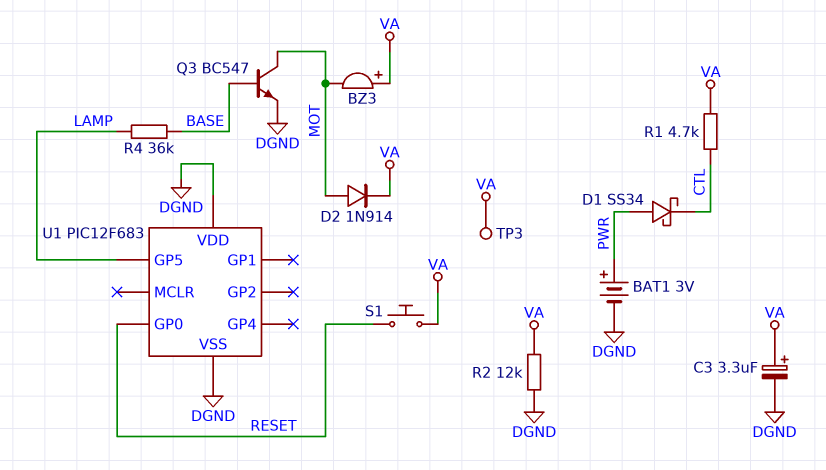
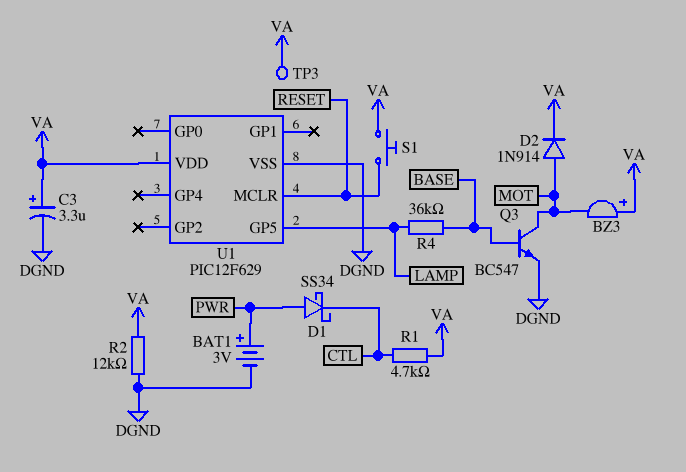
U1: PIC12F683 -> PIC12F629
U1 pin GP0: RESET -> none
U1 pin MCLR: none -> RESET
U1 pin VDD: DGND -> VA

